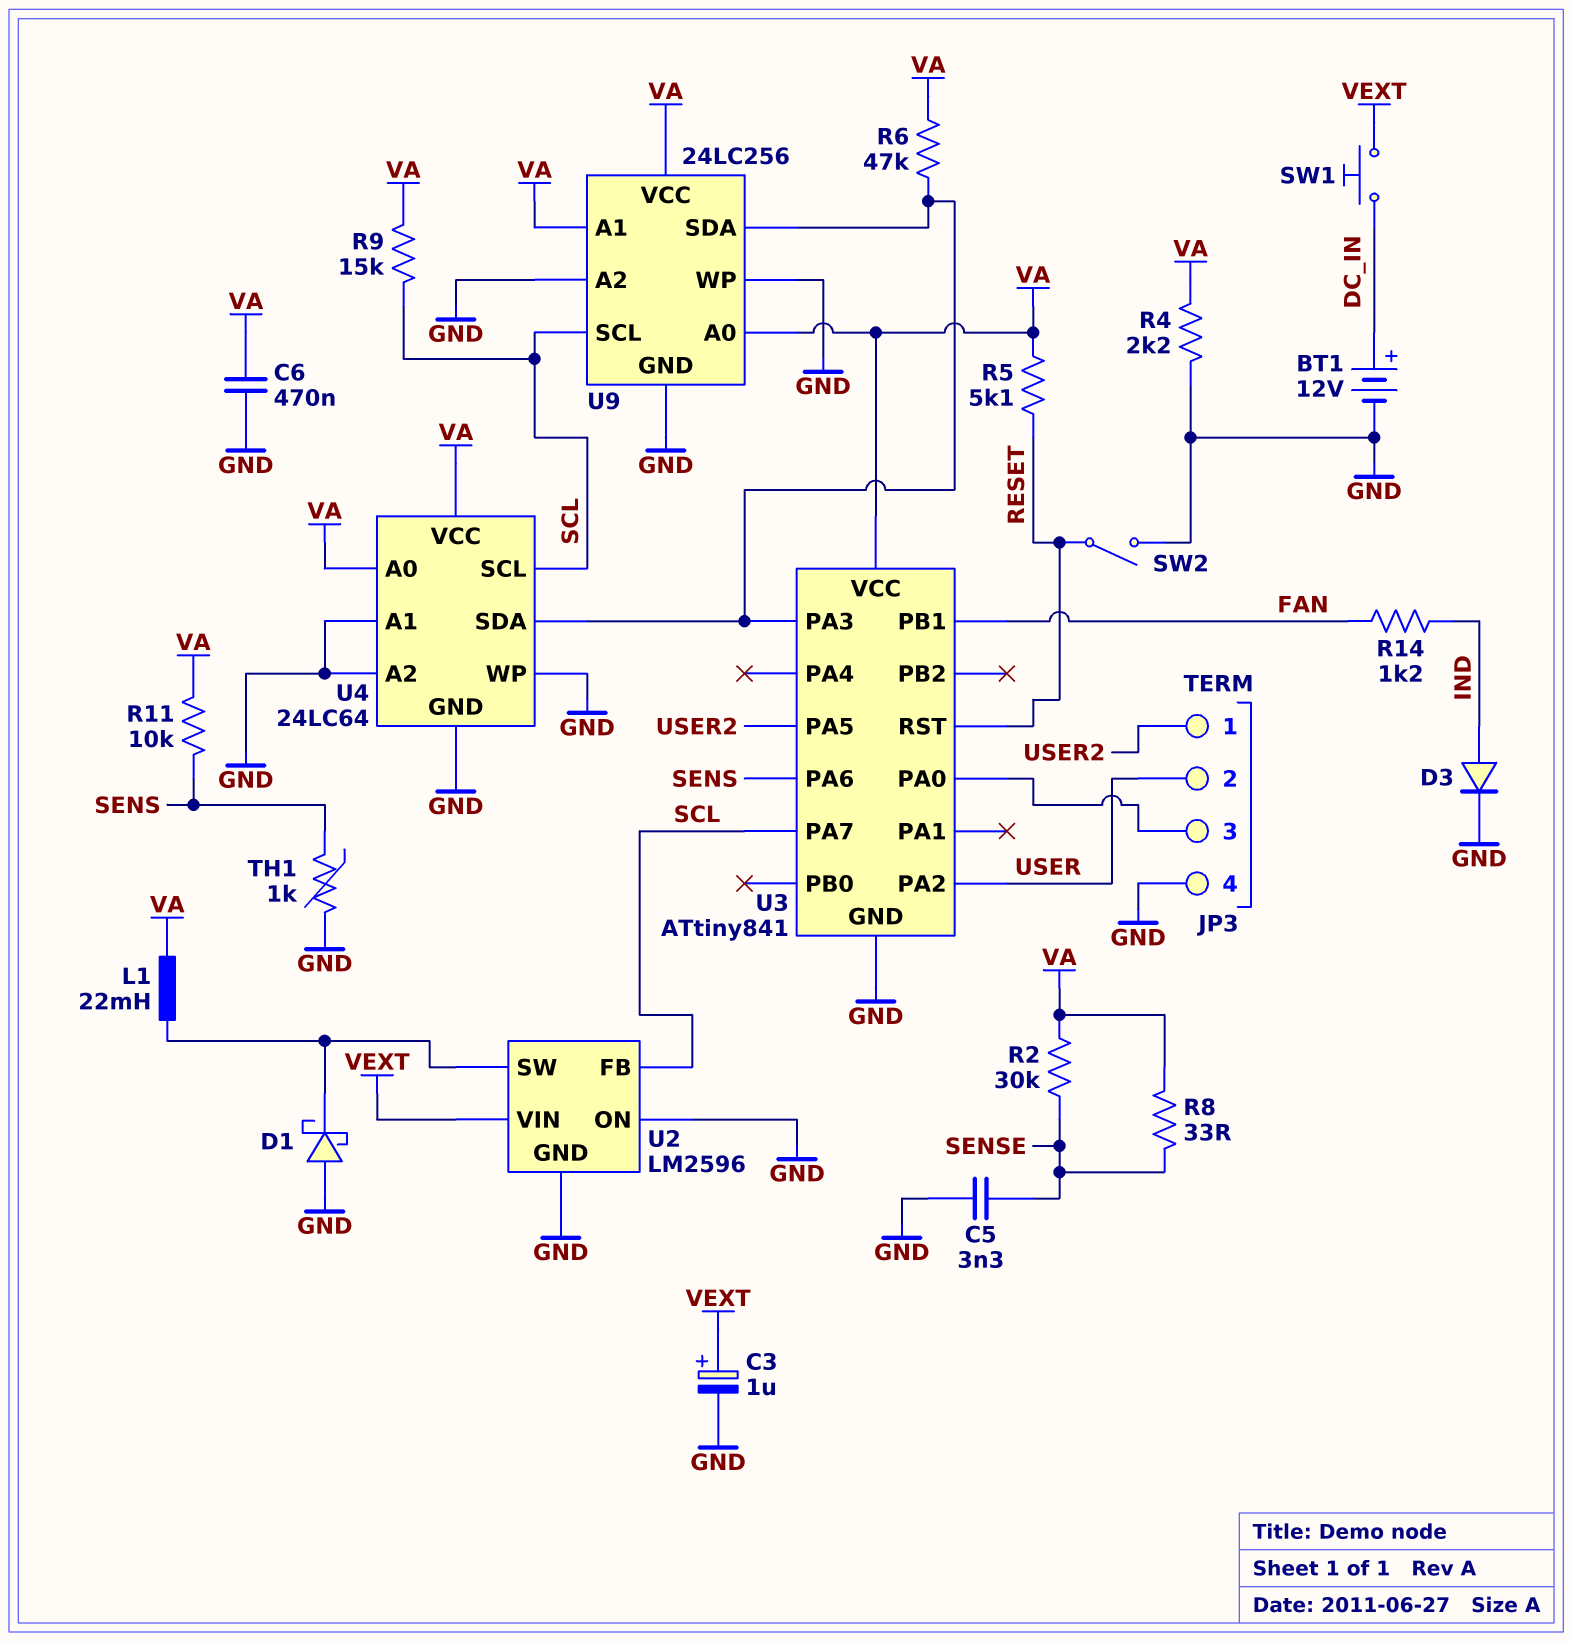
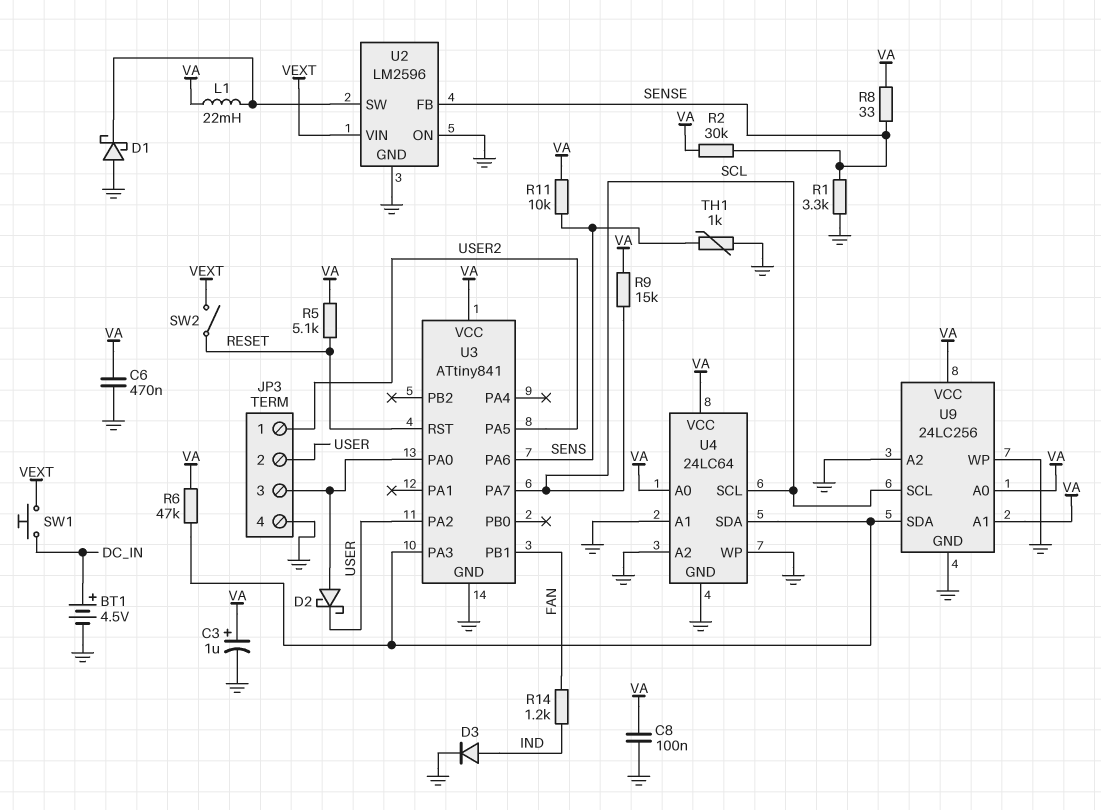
BT1: 12V (plus DC_IN, minus GND) -> 4.5V (plus DC_IN, minus GND)
C3: 1uF (plus VEXT, minus GND) -> 1uF (plus VA, minus GND)
C5: 3.3nF (GND, SENSE) -> none
C8: none -> 100nF (GND, VA)
D2: none -> schottky (A JP3/3, K USER)
R1: none -> 3.3k (GND, SENSE)
R4: 2.2k (GND, VA) -> none
SW2: switch (GND, RESET) -> switch (RESET, VEXT)
U2 pin FB: SCL -> SENSE

